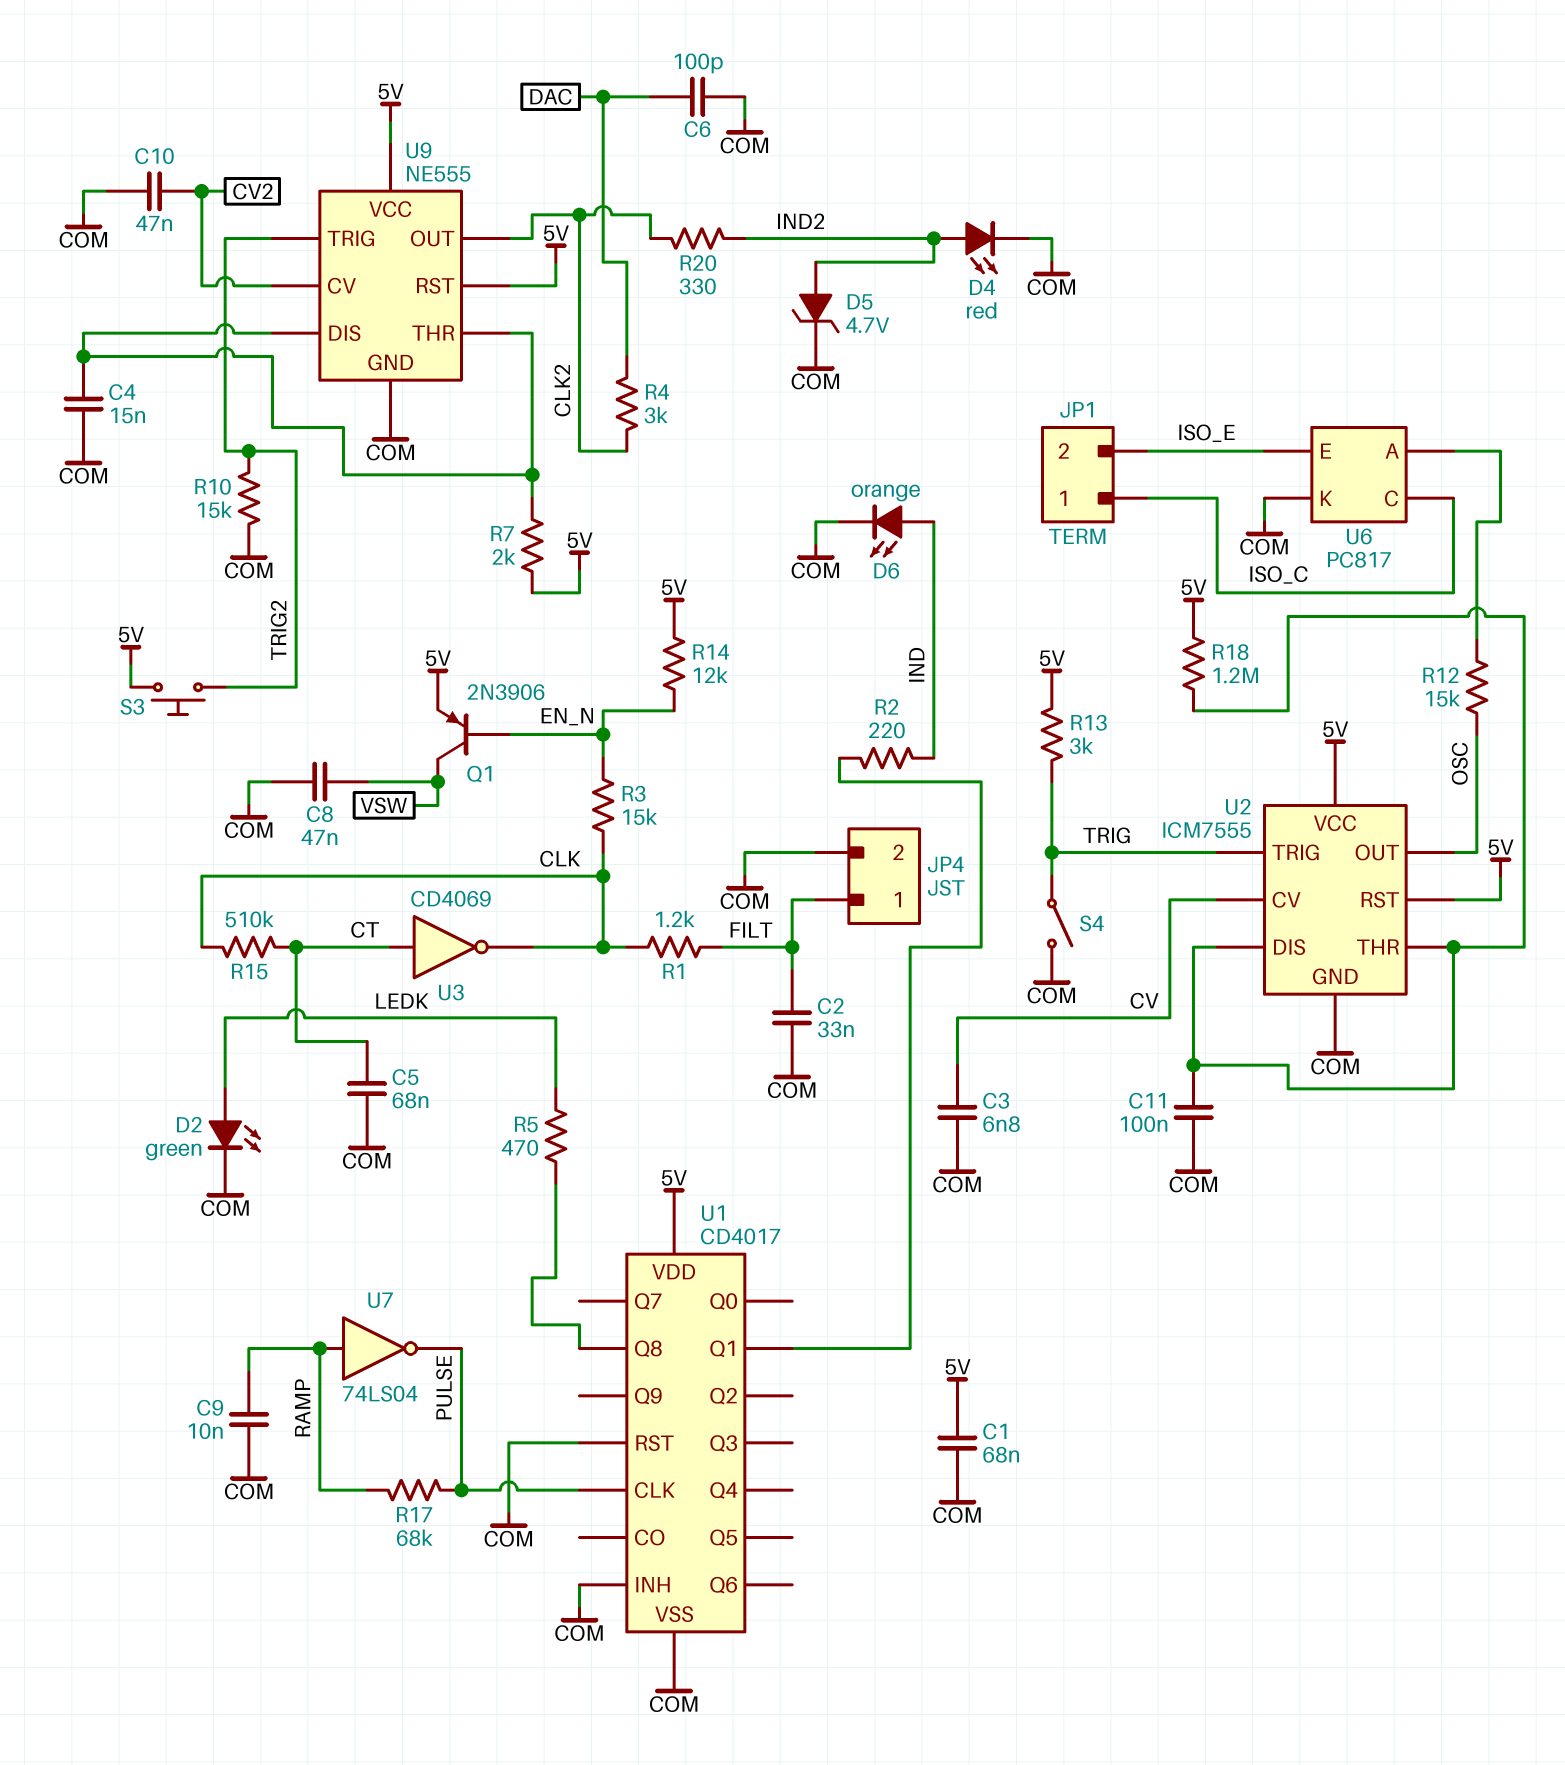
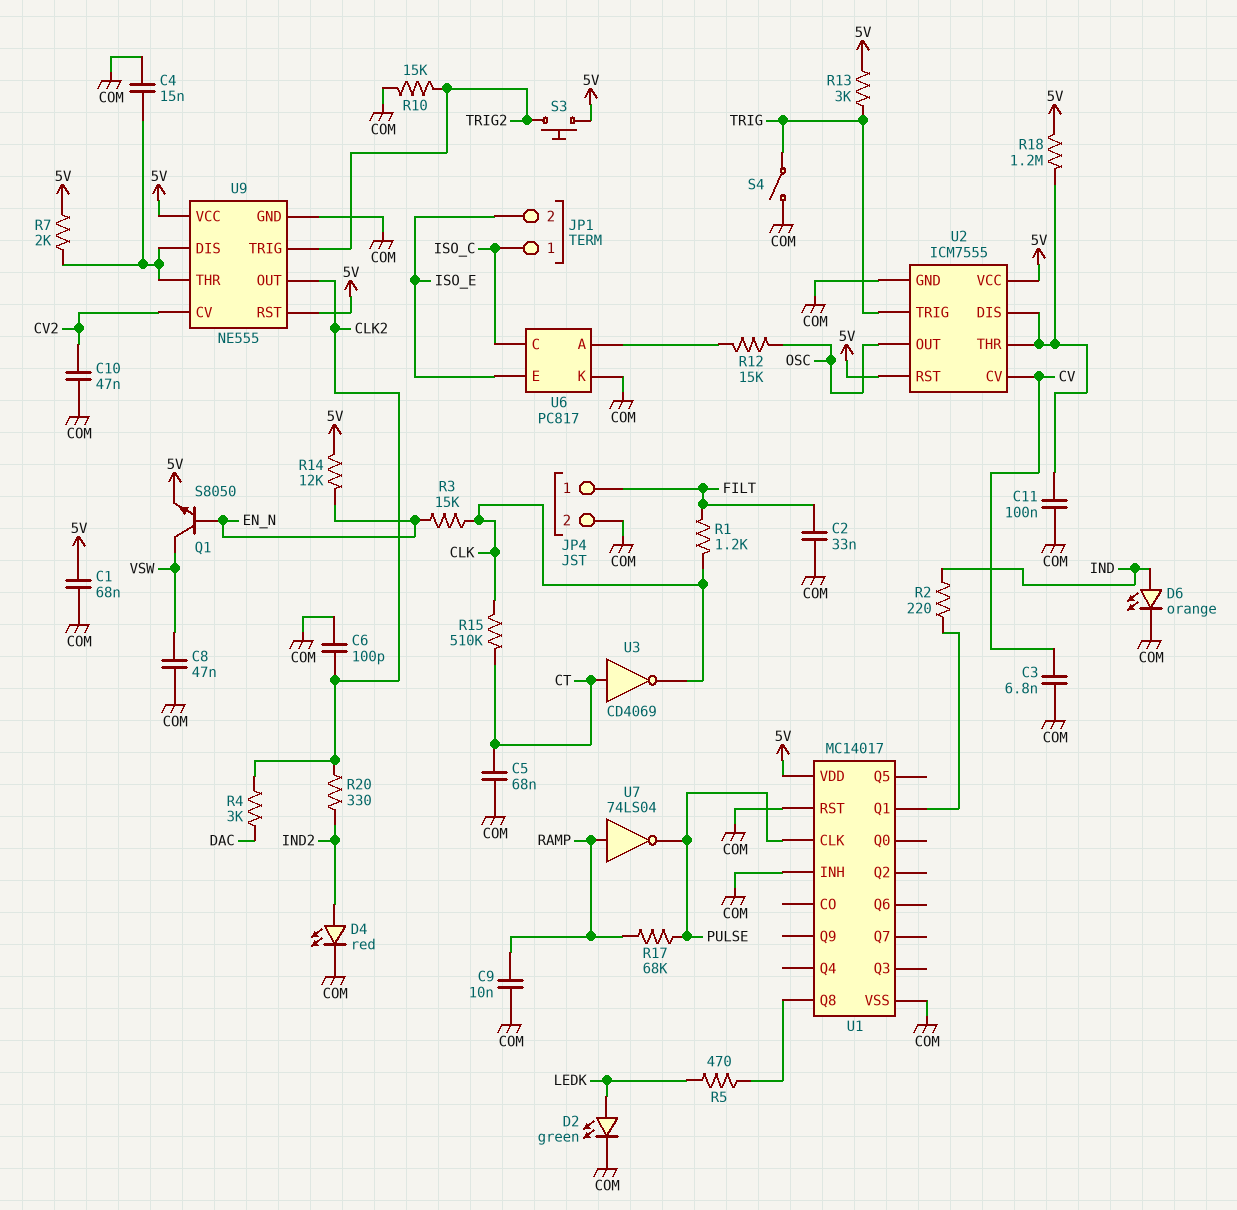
C6: 100pF (COM, DAC) -> 100pF (CLK2, COM)
D5: zener 4.7V (A IND2, K COM) -> none
Q1: PNP 2N3906 (B EN_N, C VSW, E 5V) -> NPN S8050 (B EN_N, C VSW, E 5V)
U1: CD4017 -> MC14017

